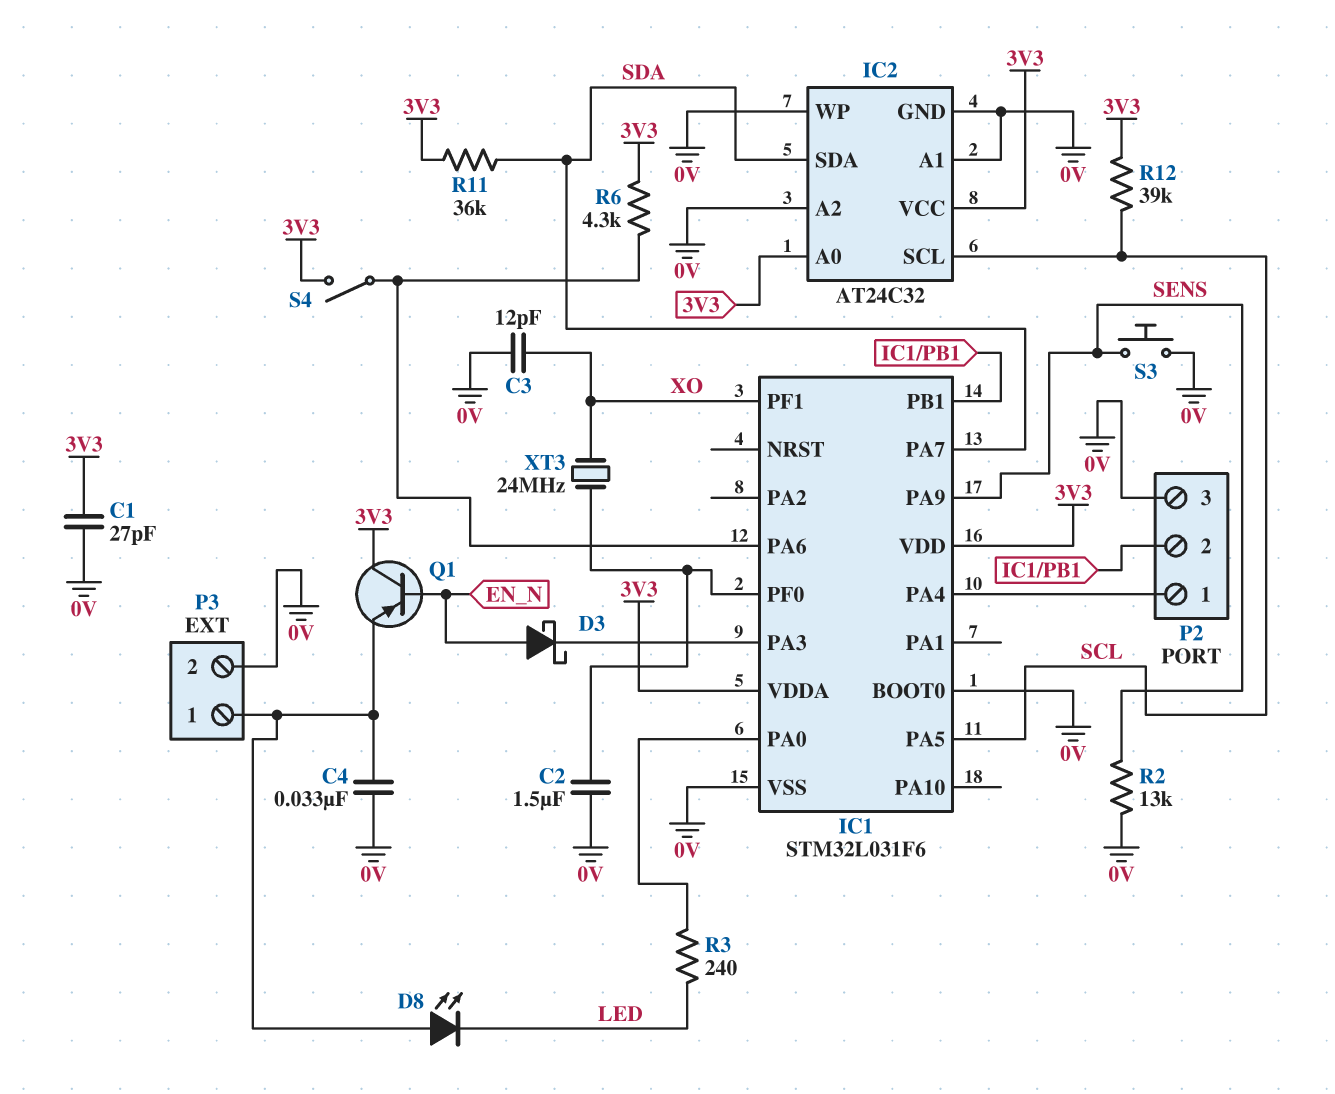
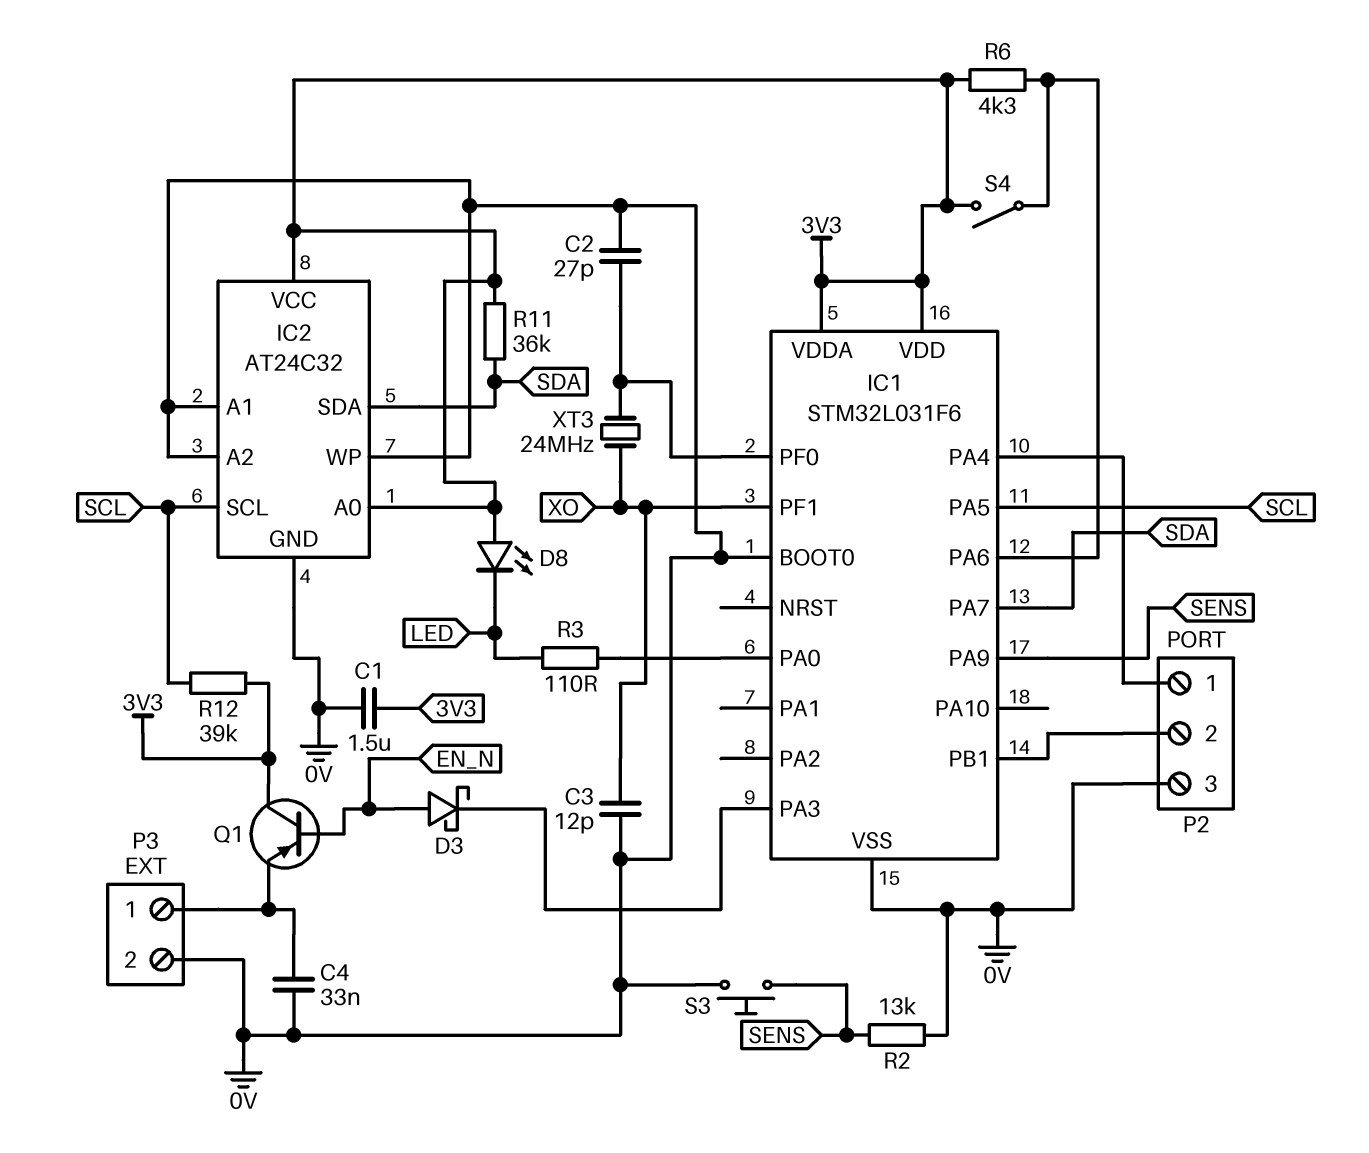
C1: 27pF (0V, 3V3) -> 1.5uF (0V, 3V3)
C2: 1.5uF (0V, IC1/PF0) -> 27pF (0V, IC1/PF0)
D8: LED (A P3/1, K LED) -> LED (A 3V3, K LED)
R3: 240 (IC1/PA0, LED) -> 110 (IC1/PA0, LED)

